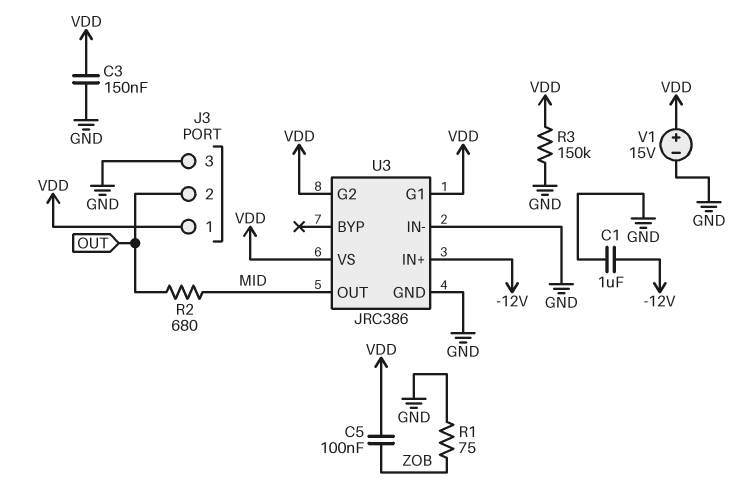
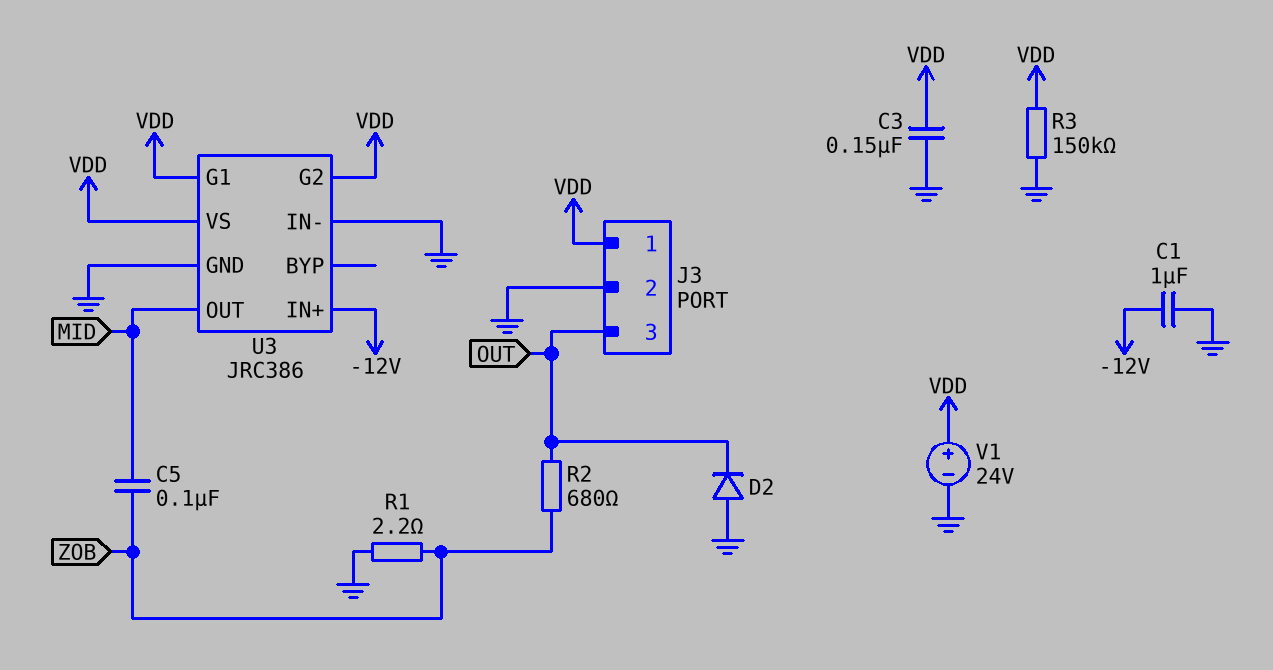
C5: 100nF (VDD, ZOB) -> 100nF (MID, ZOB)
D2: none -> diode (A GND, K OUT)
J3 pin 2: OUT -> GND
J3 pin 3: GND -> OUT
R1: 75 (GND, ZOB) -> 2.2 (GND, ZOB)
R2: 680 (MID, OUT) -> 680 (OUT, ZOB)
V1: 15V (plus VDD, minus GND) -> 24V (plus VDD, minus GND)

